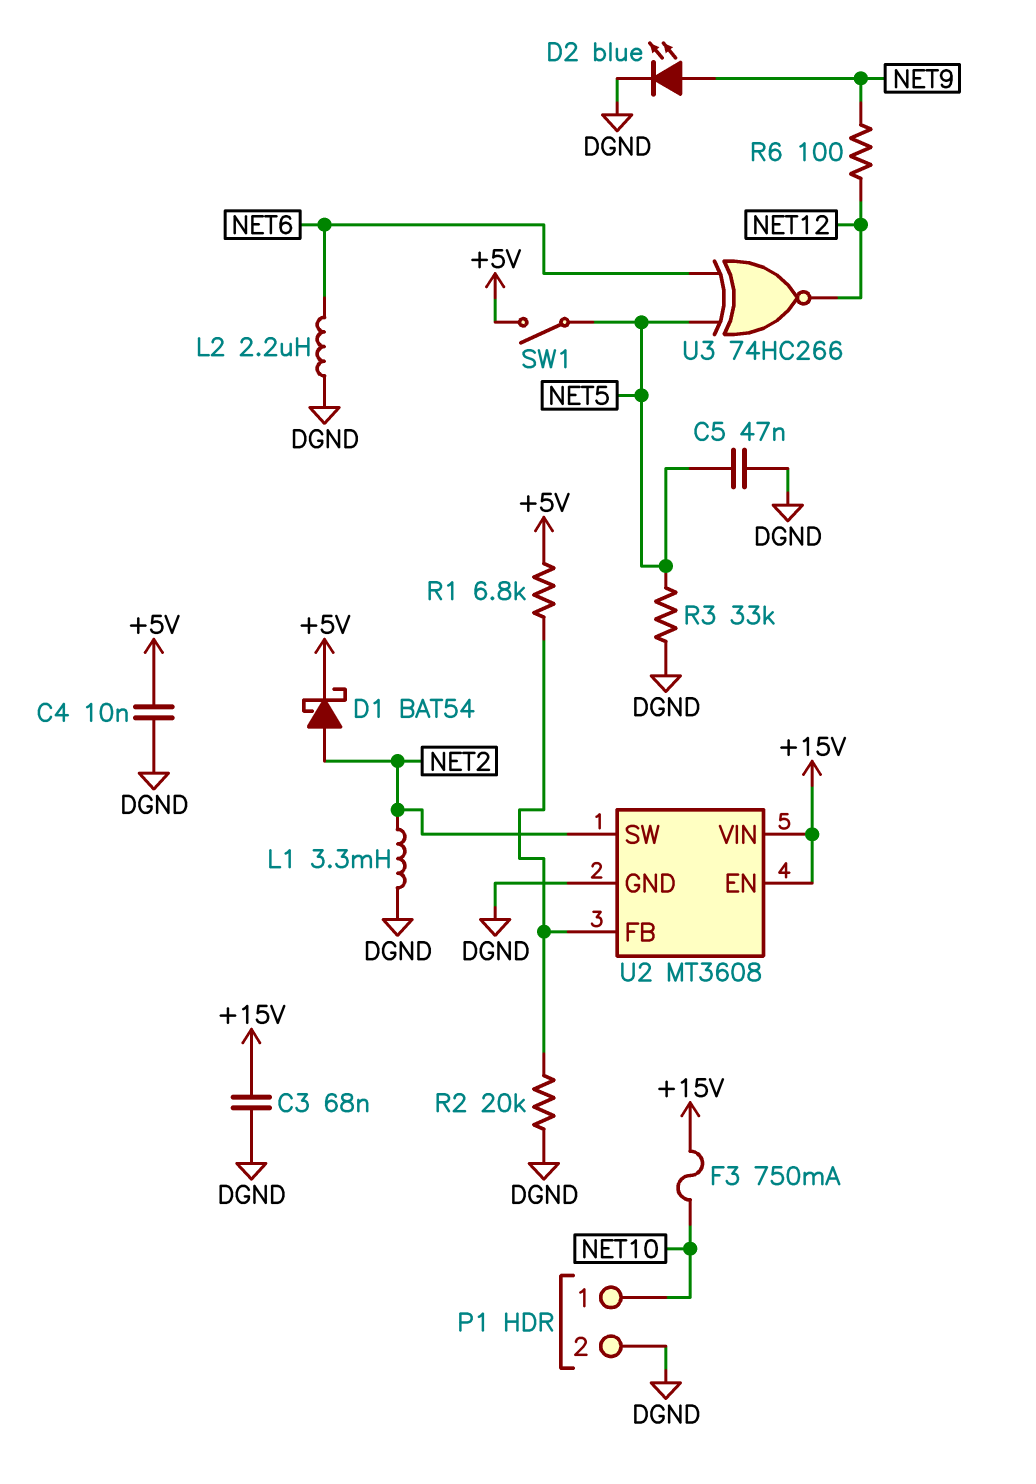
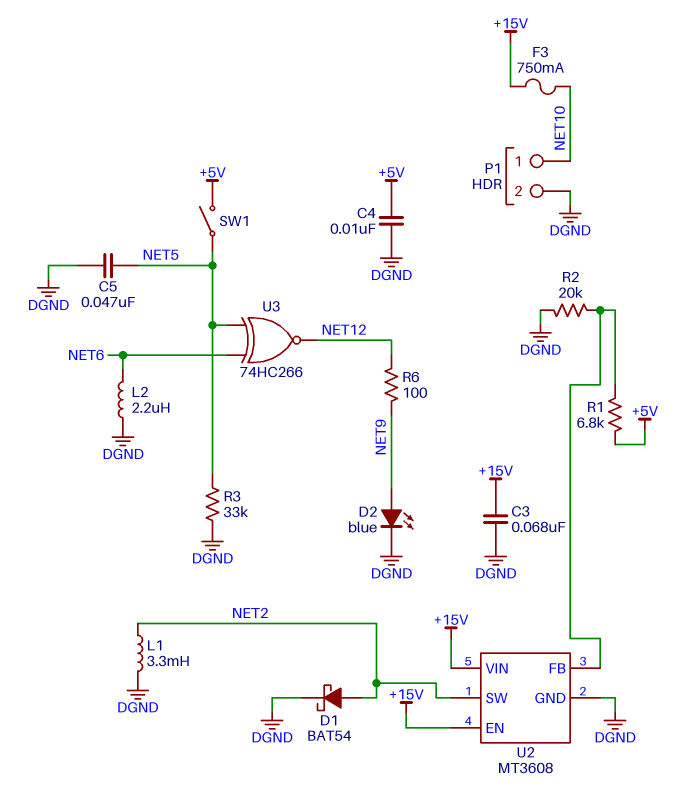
D1: schottky BAT54 (A NET2, K +5V) -> schottky BAT54 (A NET2, K DGND)

